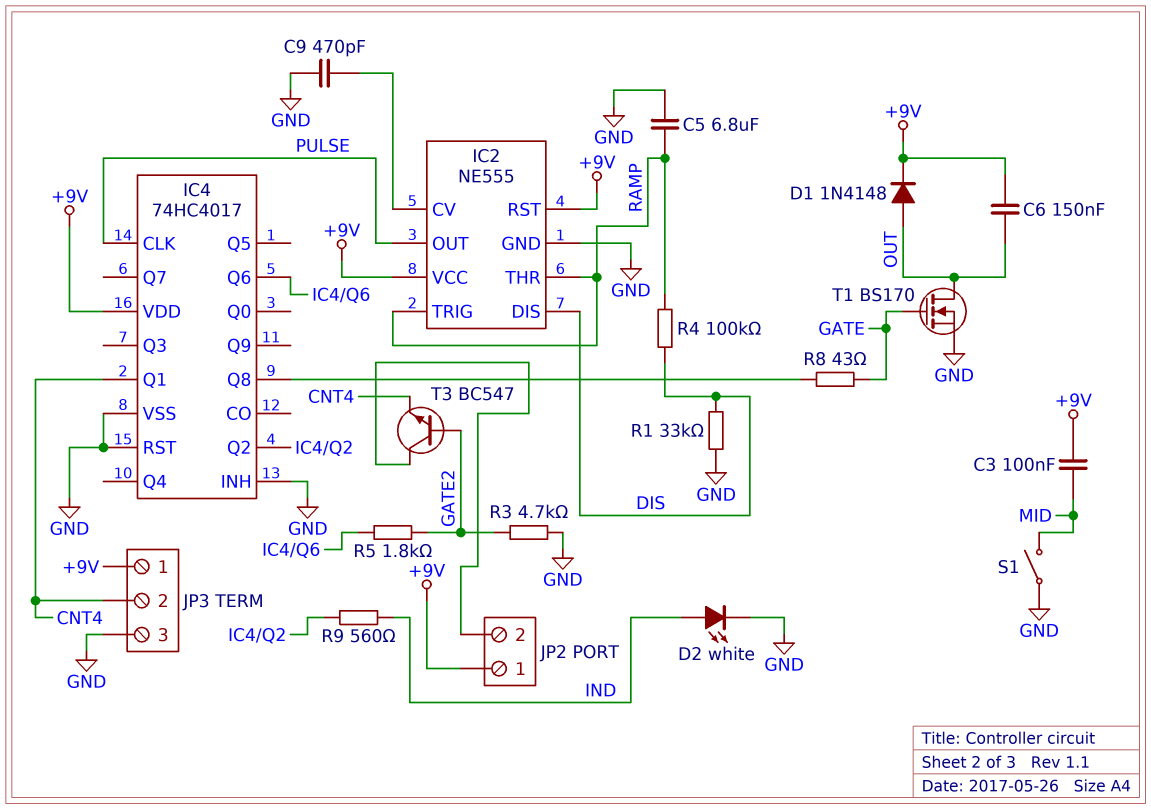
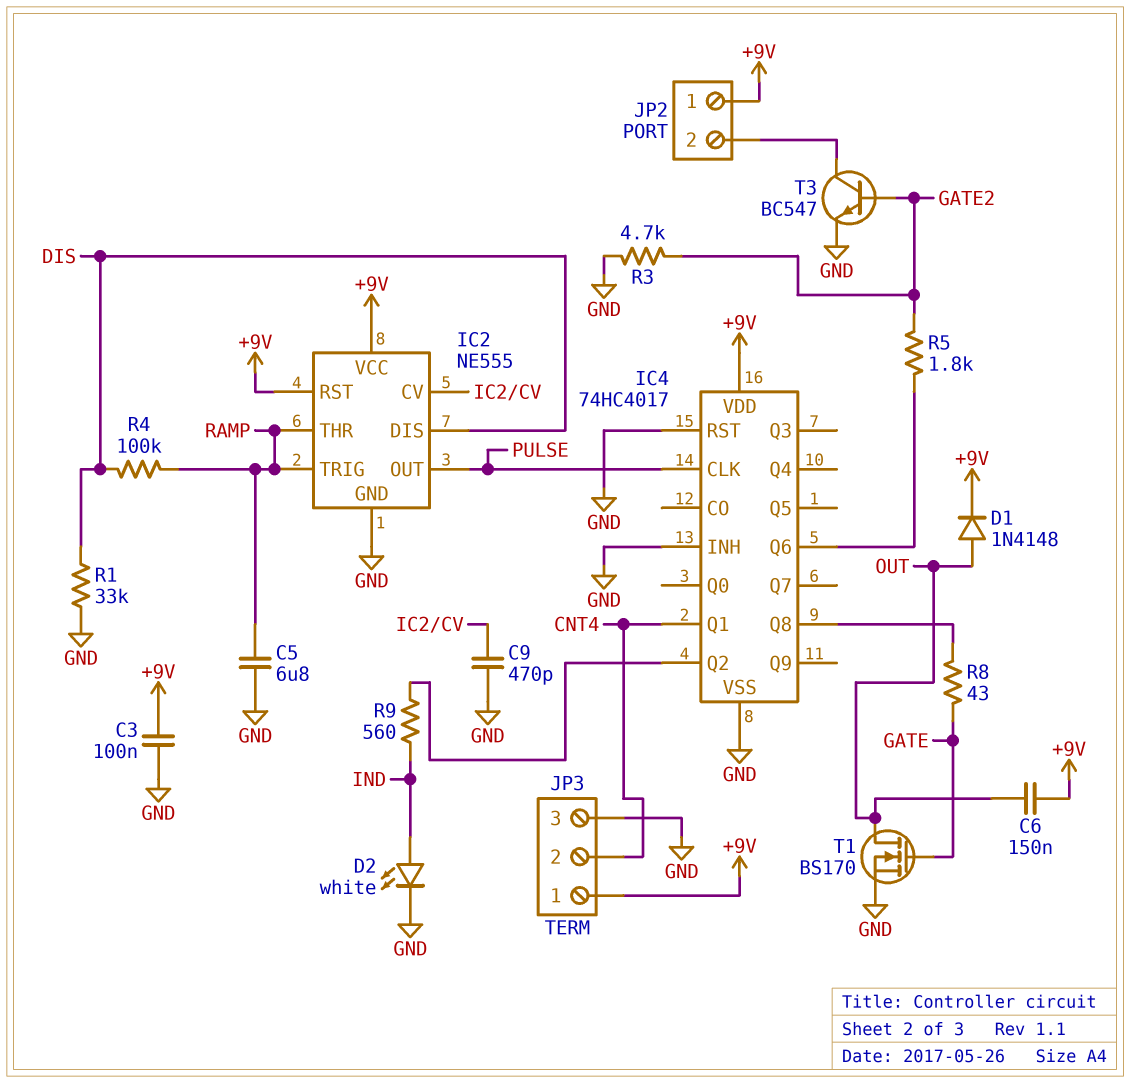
C3: 100nF (+9V, MID) -> 100nF (+9V, GND)
S1: switch (GND, MID) -> none
T3: NPN BC547 (B GATE2, C JP2/2, E CNT4) -> NPN BC547 (B GATE2, C JP2/2, E GND)

